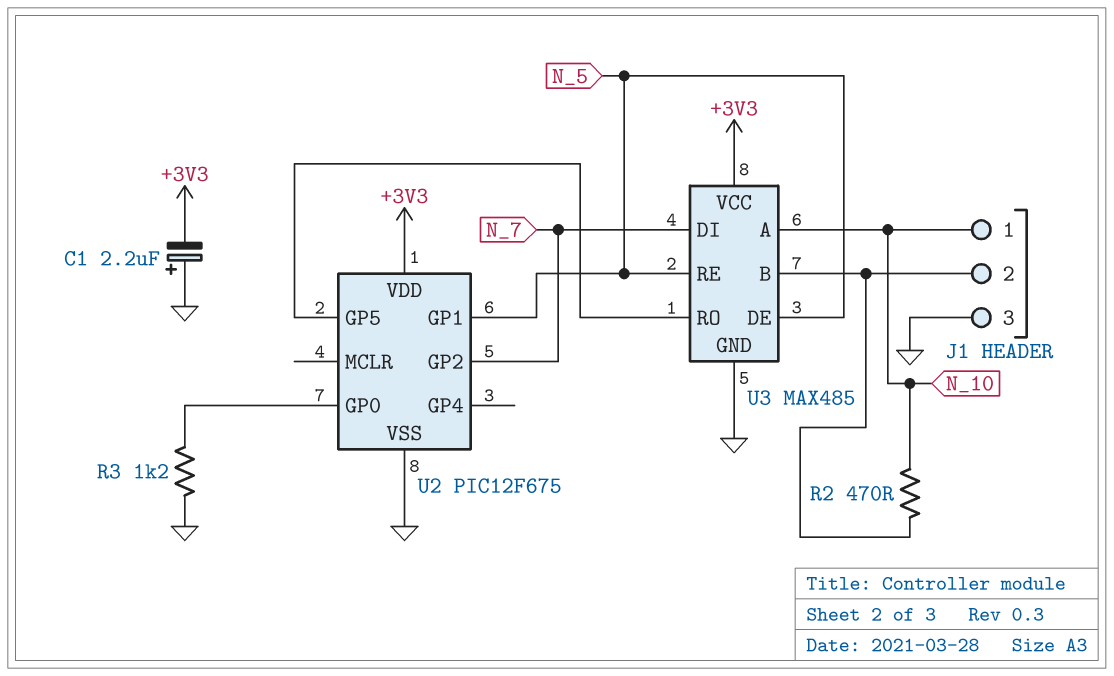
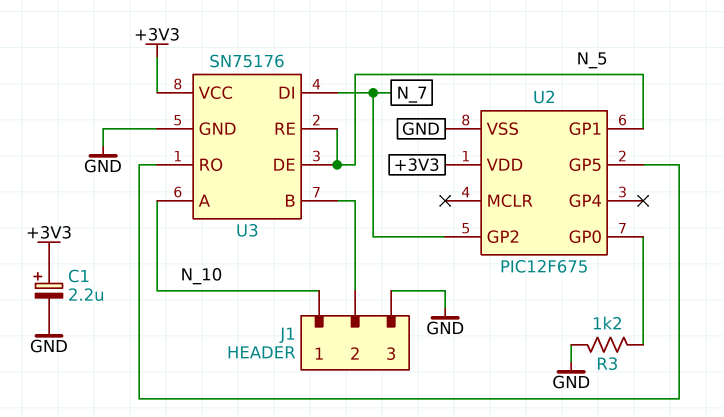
C1: 2.2uF (plus GND, minus +3V3) -> 2.2uF (plus +3V3, minus GND)
R2: 470 (J1/2, N_10) -> none
U3: MAX485 -> SN75176

